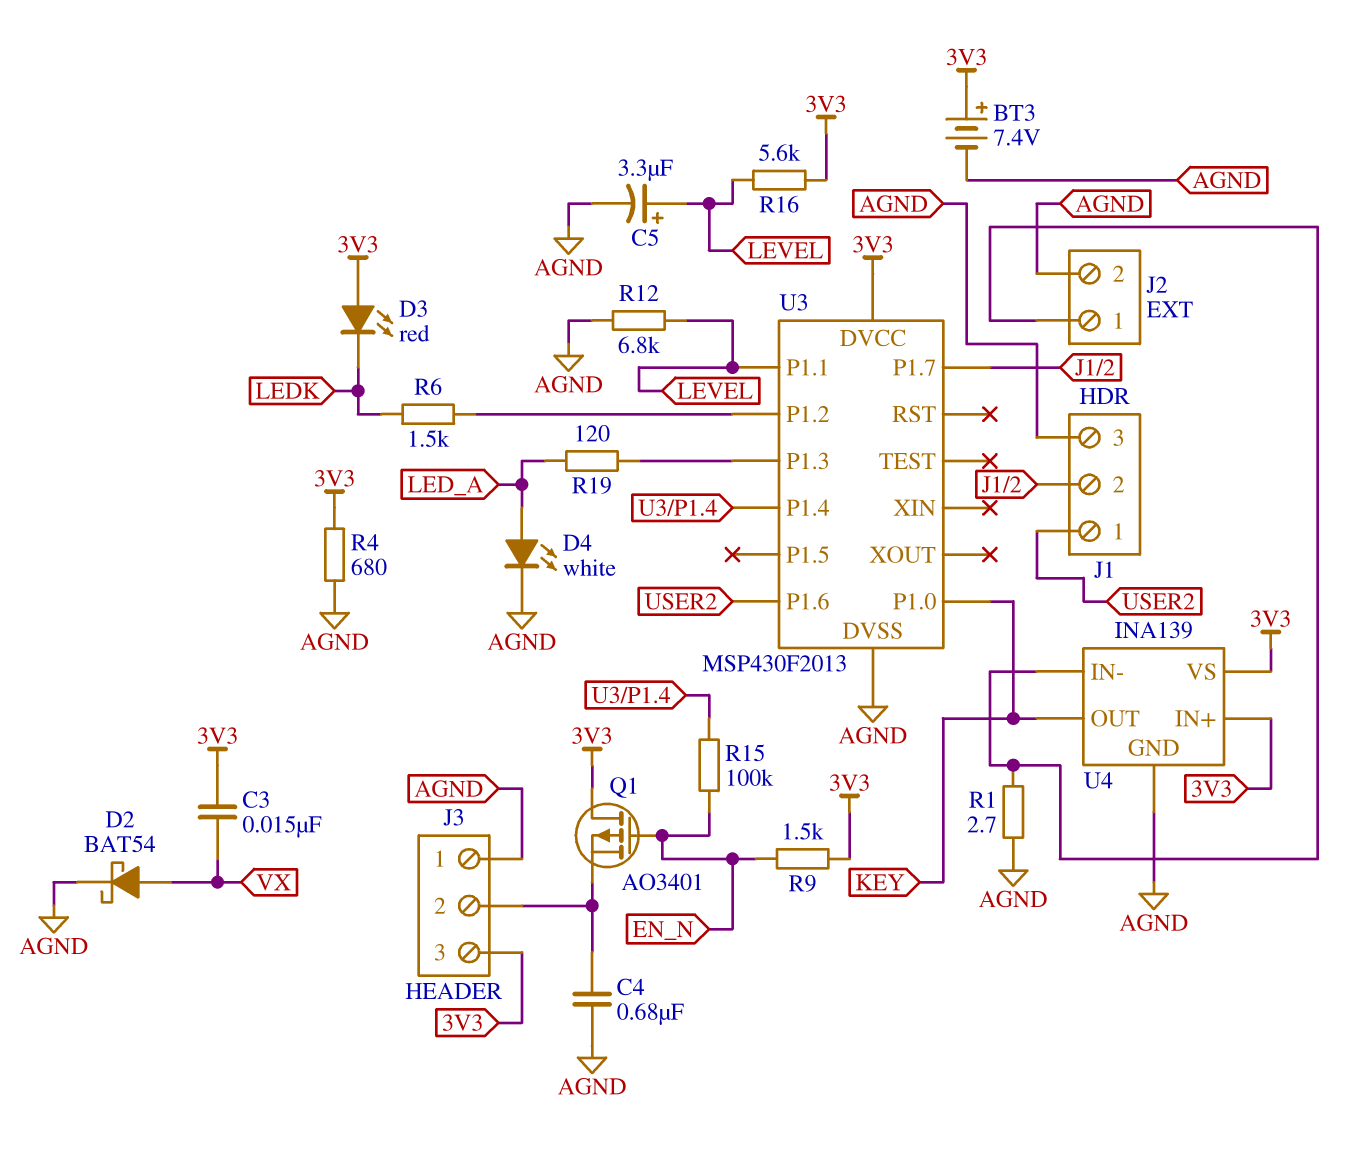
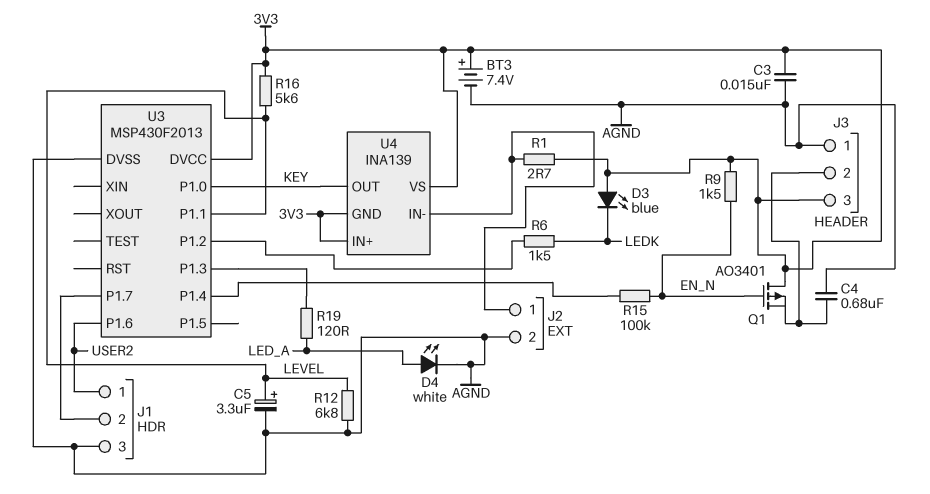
C3: 15nF (3V3, VX) -> 15nF (3V3, AGND)
D2: schottky BAT54 (A VX, K AGND) -> none
D3: LED red (A 3V3, K LEDK) -> LED blue (A 3V3, K LEDK)
R1: 2.7 (AGND, J2/1) -> 2.7 (3V3, J2/1)
R4: 680 (3V3, AGND) -> none
U4 pin GND: AGND -> 3V3

